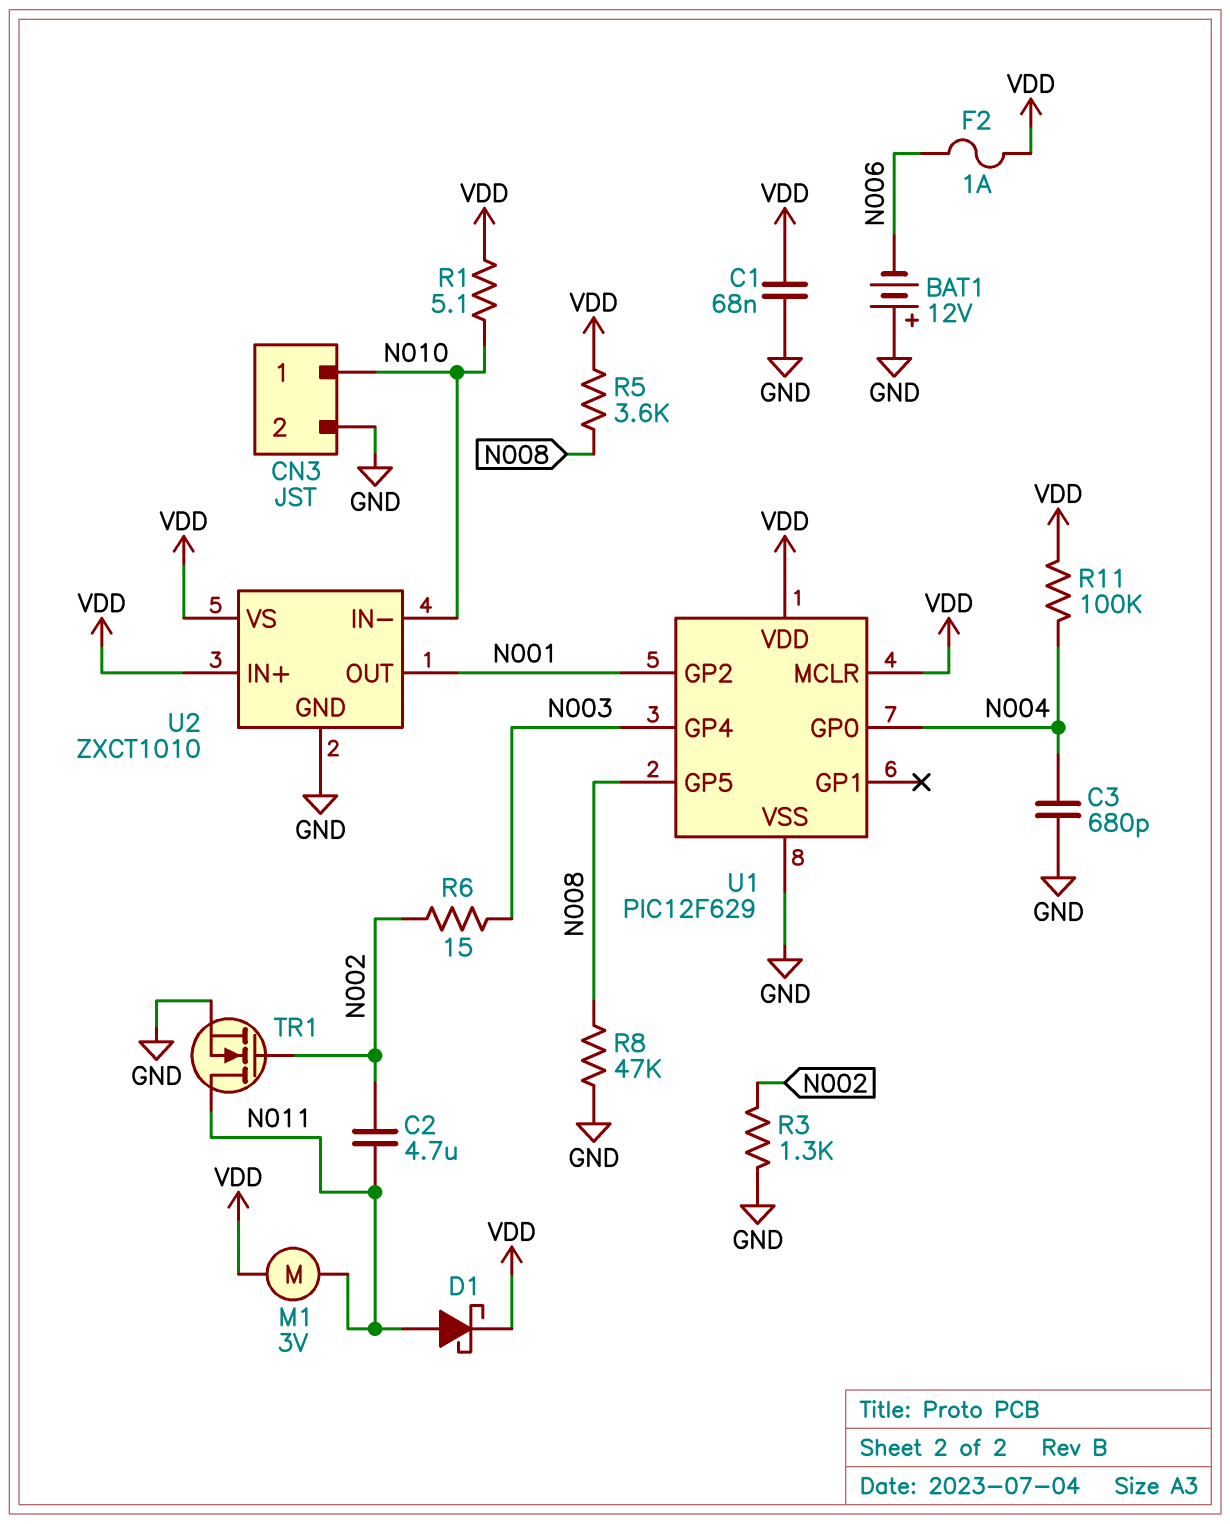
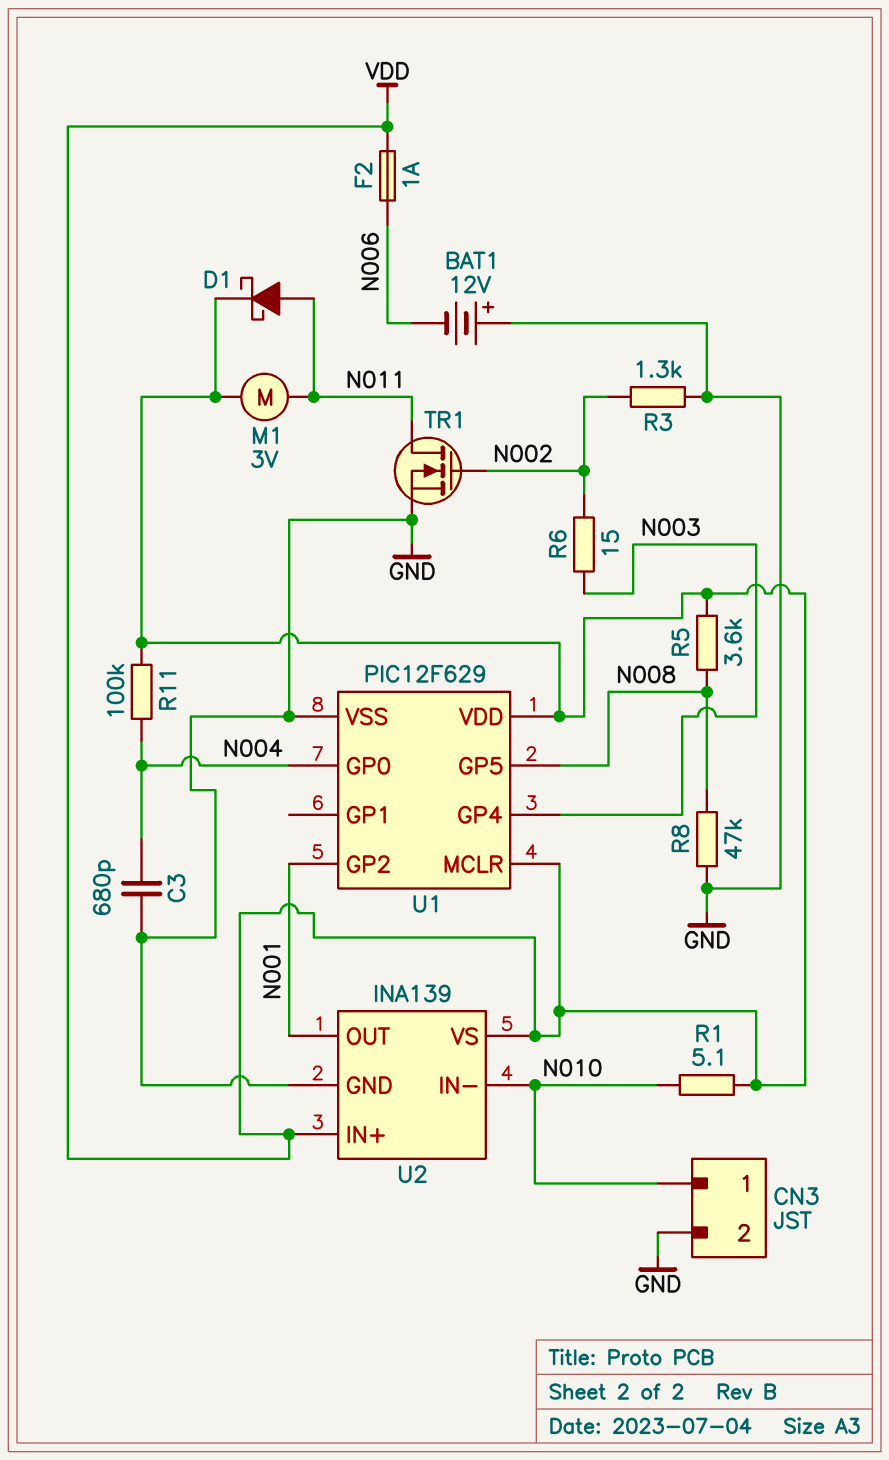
C1: 68nF (GND, VDD) -> none
C2: 4.7uF (N002, N011) -> none
U2: ZXCT1010 -> INA139

